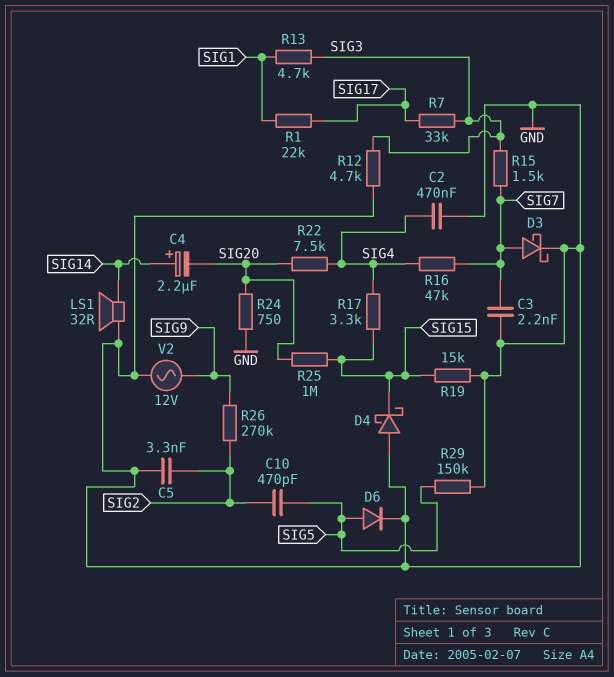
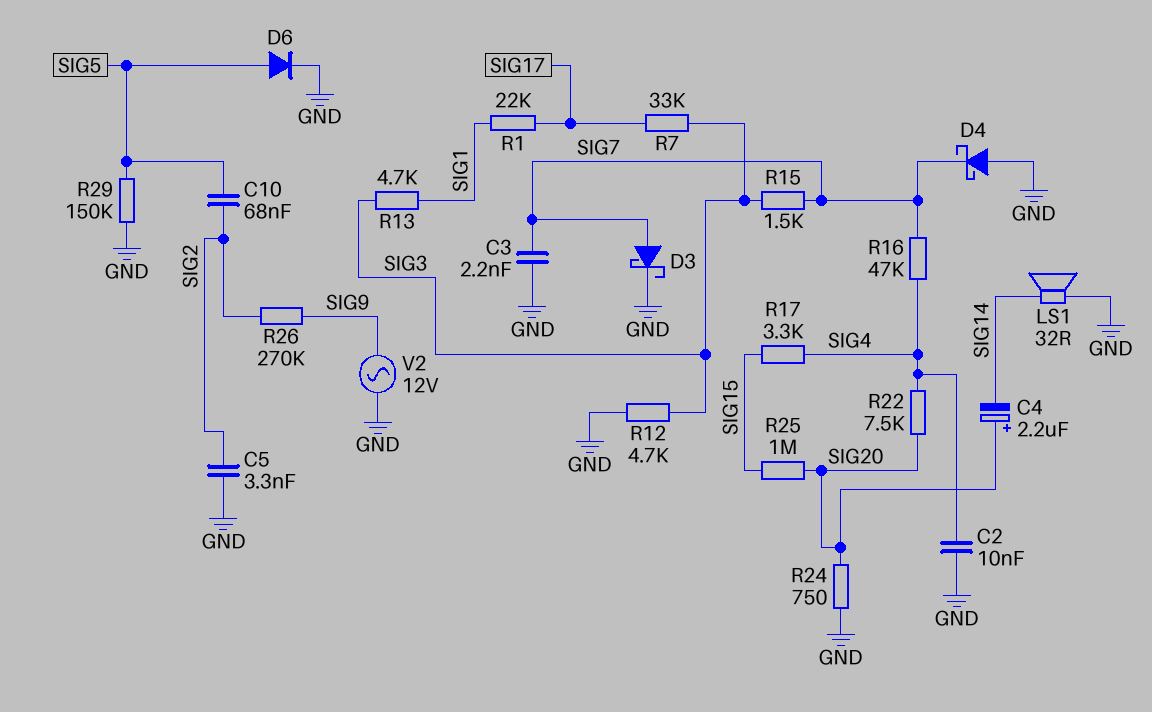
C2: 470nF (GND, SIG4) -> 10nF (GND, SIG4)
C4: 2.2uF (plus SIG14, minus SIG20) -> 2.2uF (plus SIG20, minus SIG14)
C10: 470pF (SIG2, SIG5) -> 68nF (SIG2, SIG5)
D4: schottky (A GND, K SIG15) -> schottky (A GND, K SIG7)
R19: 15k (GND, SIG15) -> none

